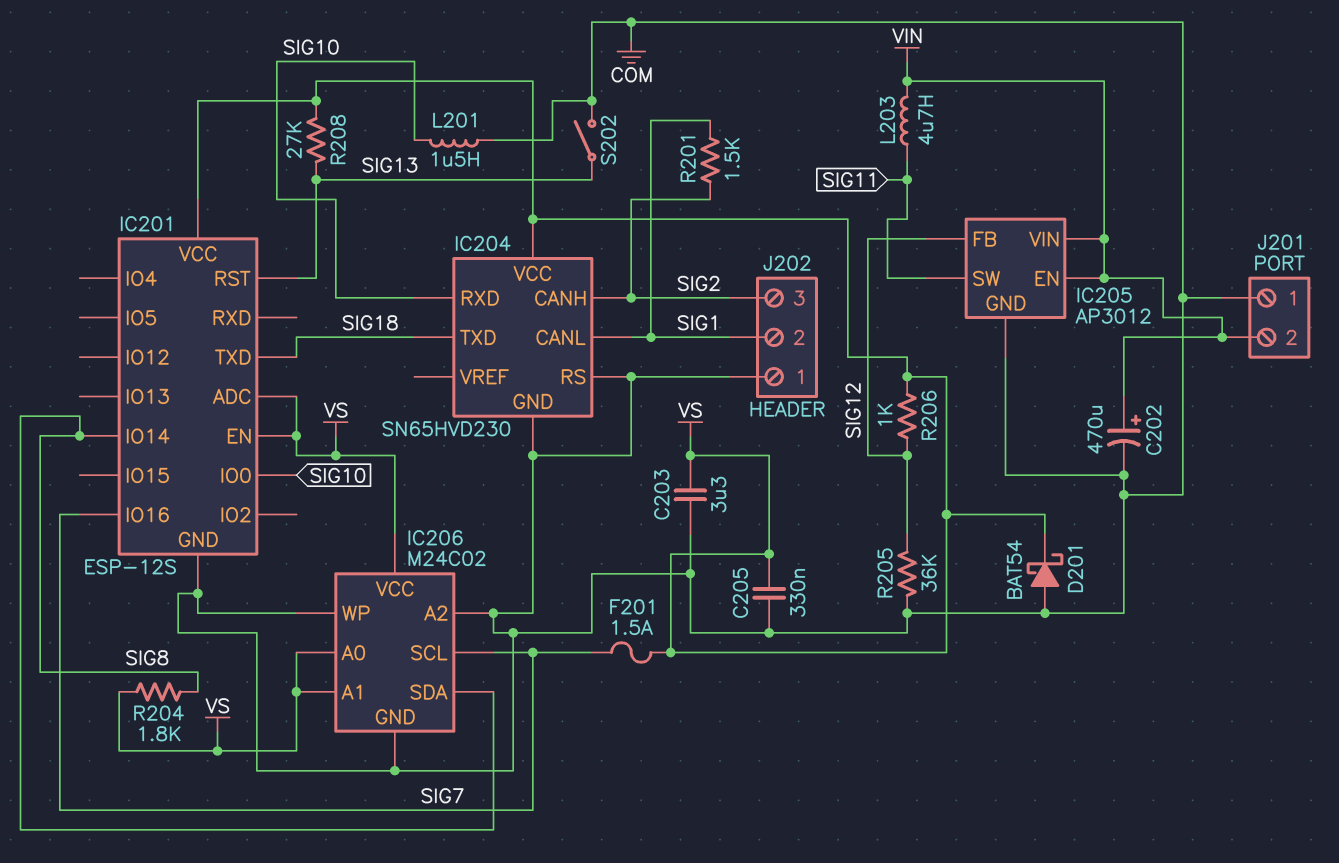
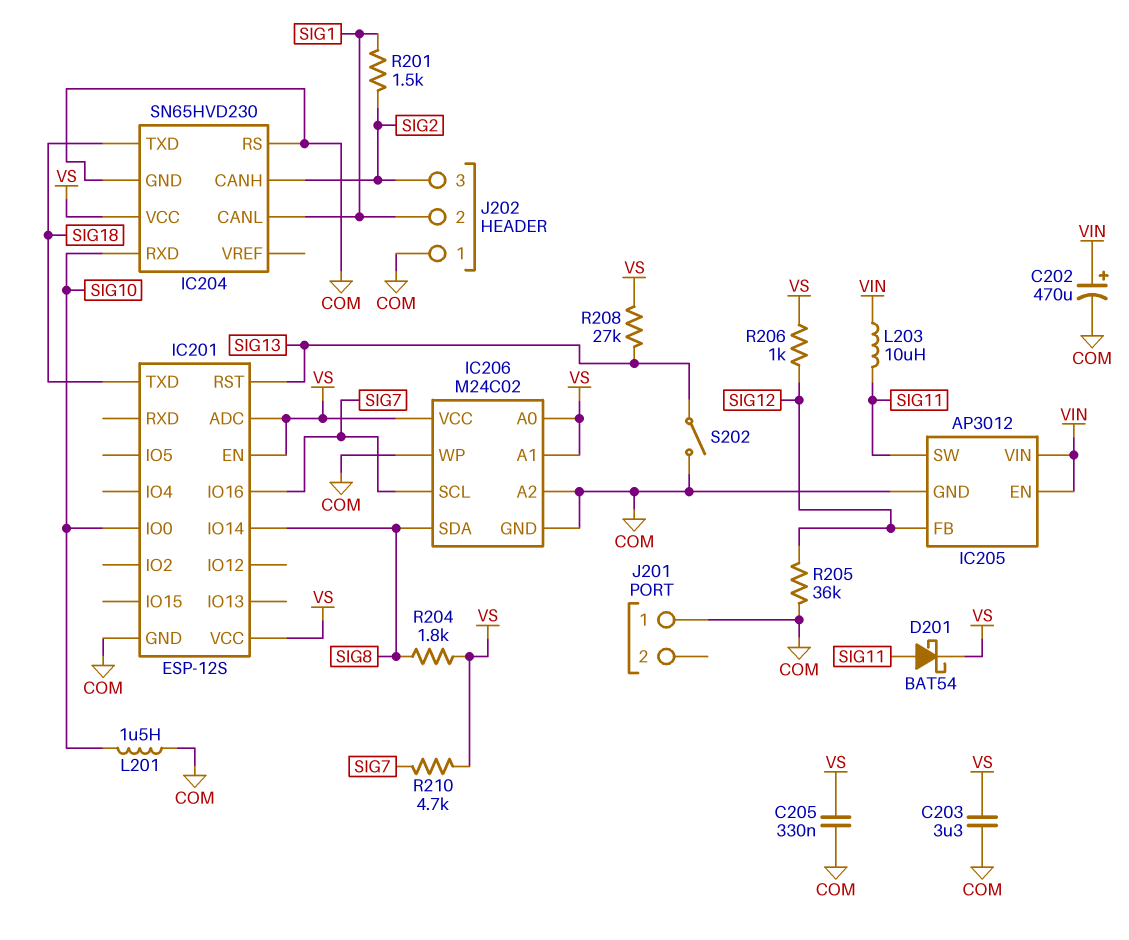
D201: schottky BAT54 (A COM, K VS) -> schottky BAT54 (A SIG11, K VS)
F201: 1.5A (SIG7, VS) -> none
J201 pin 2: VIN -> none
L203: 4.7uH (SIG11, VIN) -> 10uH (SIG11, VIN)
R210: none -> 4.7k (SIG7, VS)

